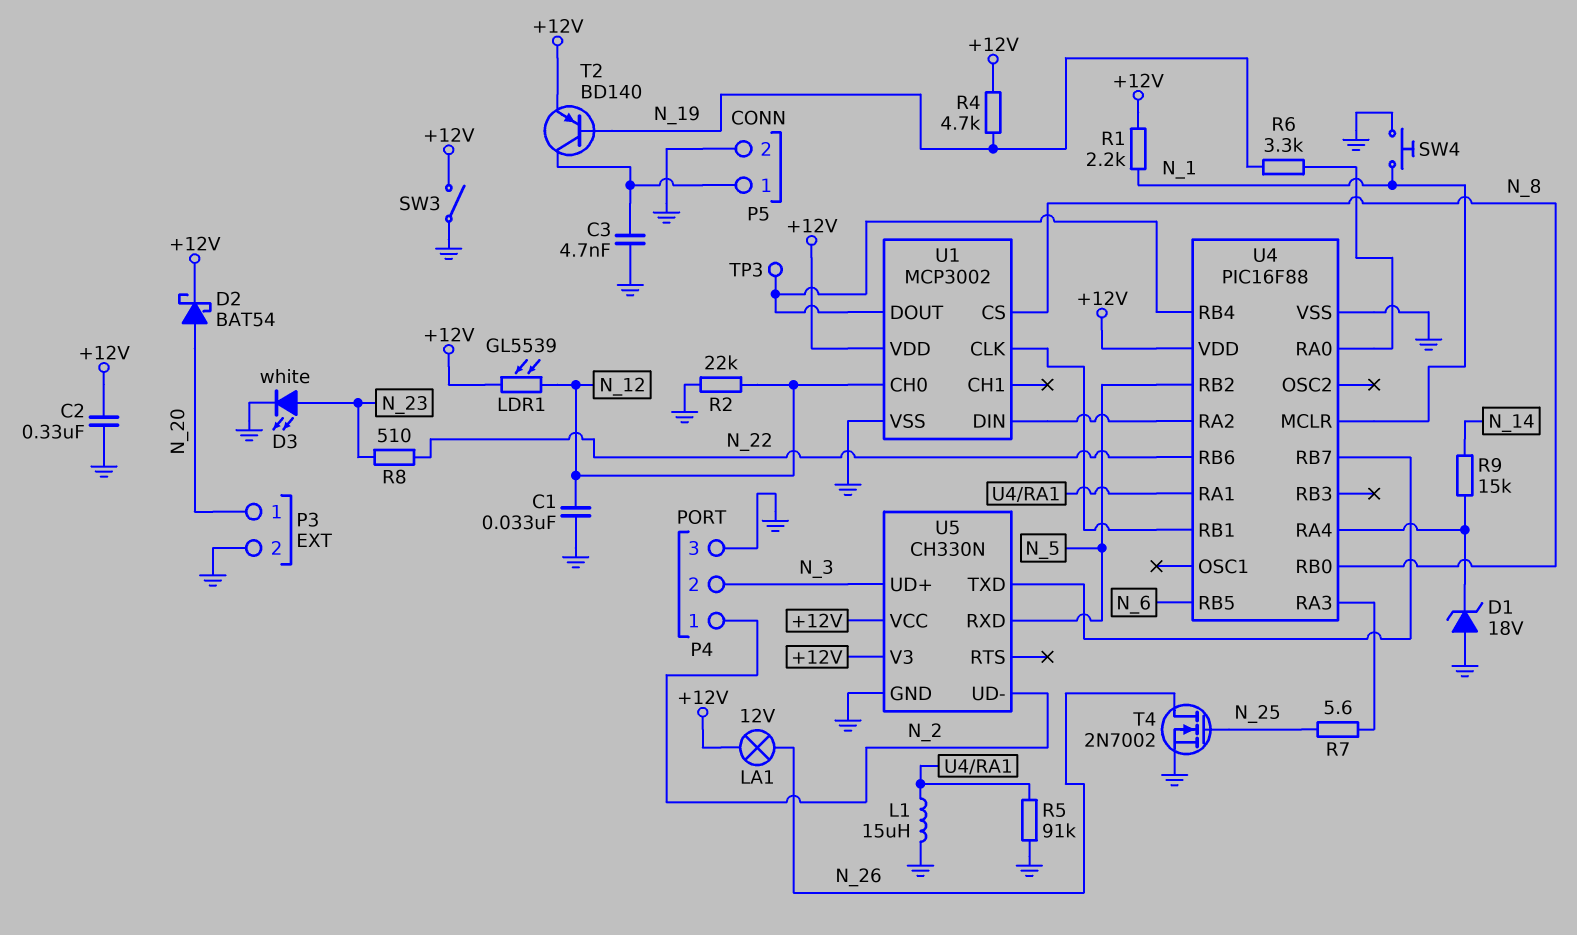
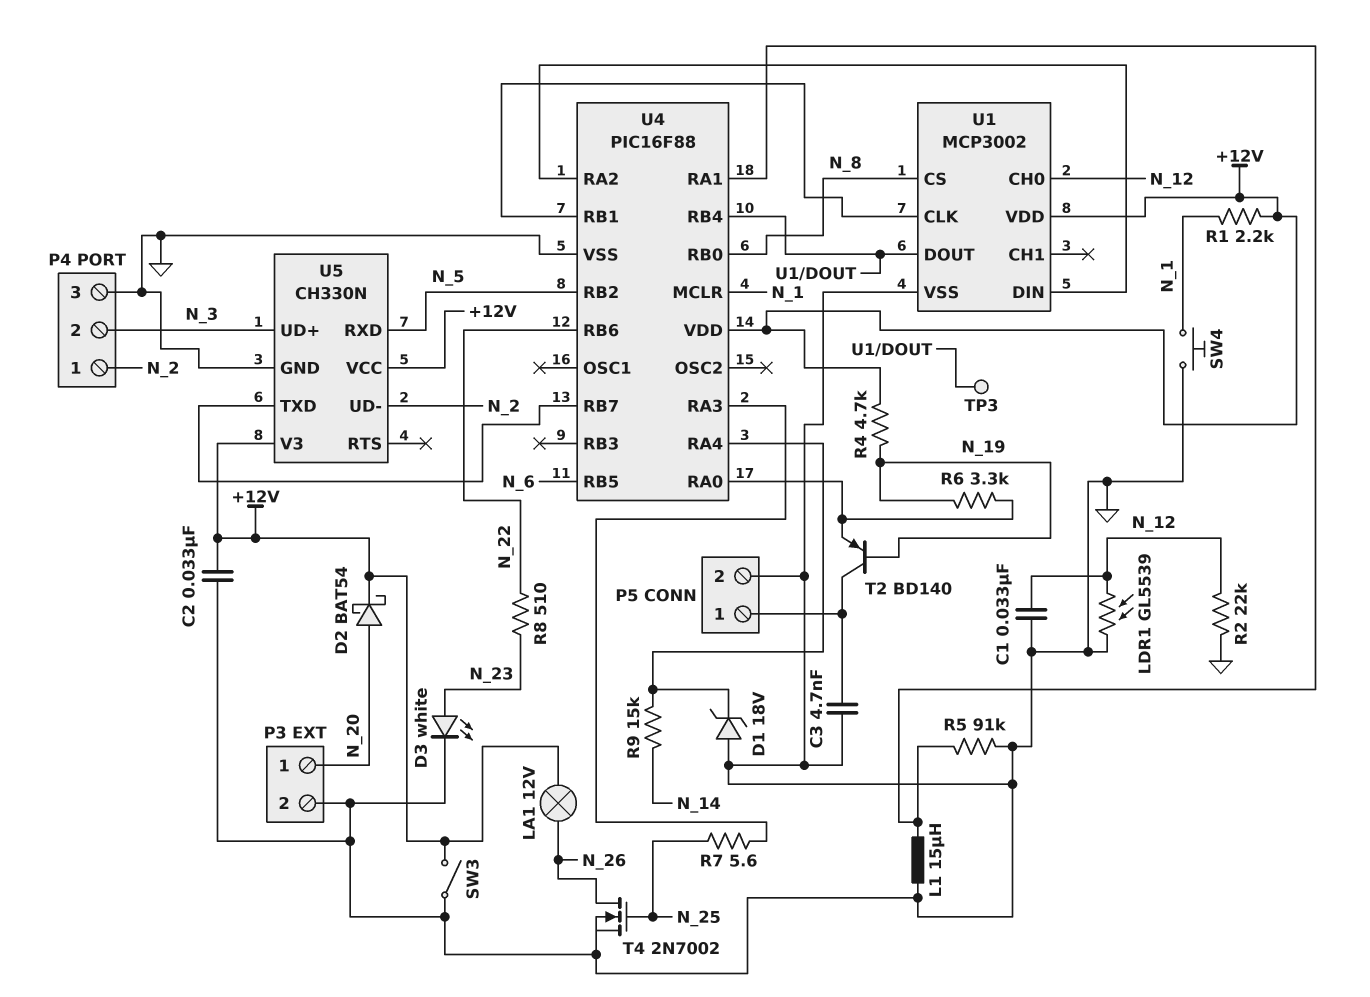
C2: 330nF (+12V, GND) -> 33nF (+12V, GND)
LDR1: GL5539 (+12V, N_12) -> GL5539 (GND, N_12)
T2: PNP BD140 (B N_19, C P5/1, E +12V) -> PNP BD140 (B N_19, C P5/1, E U4/RA0)

